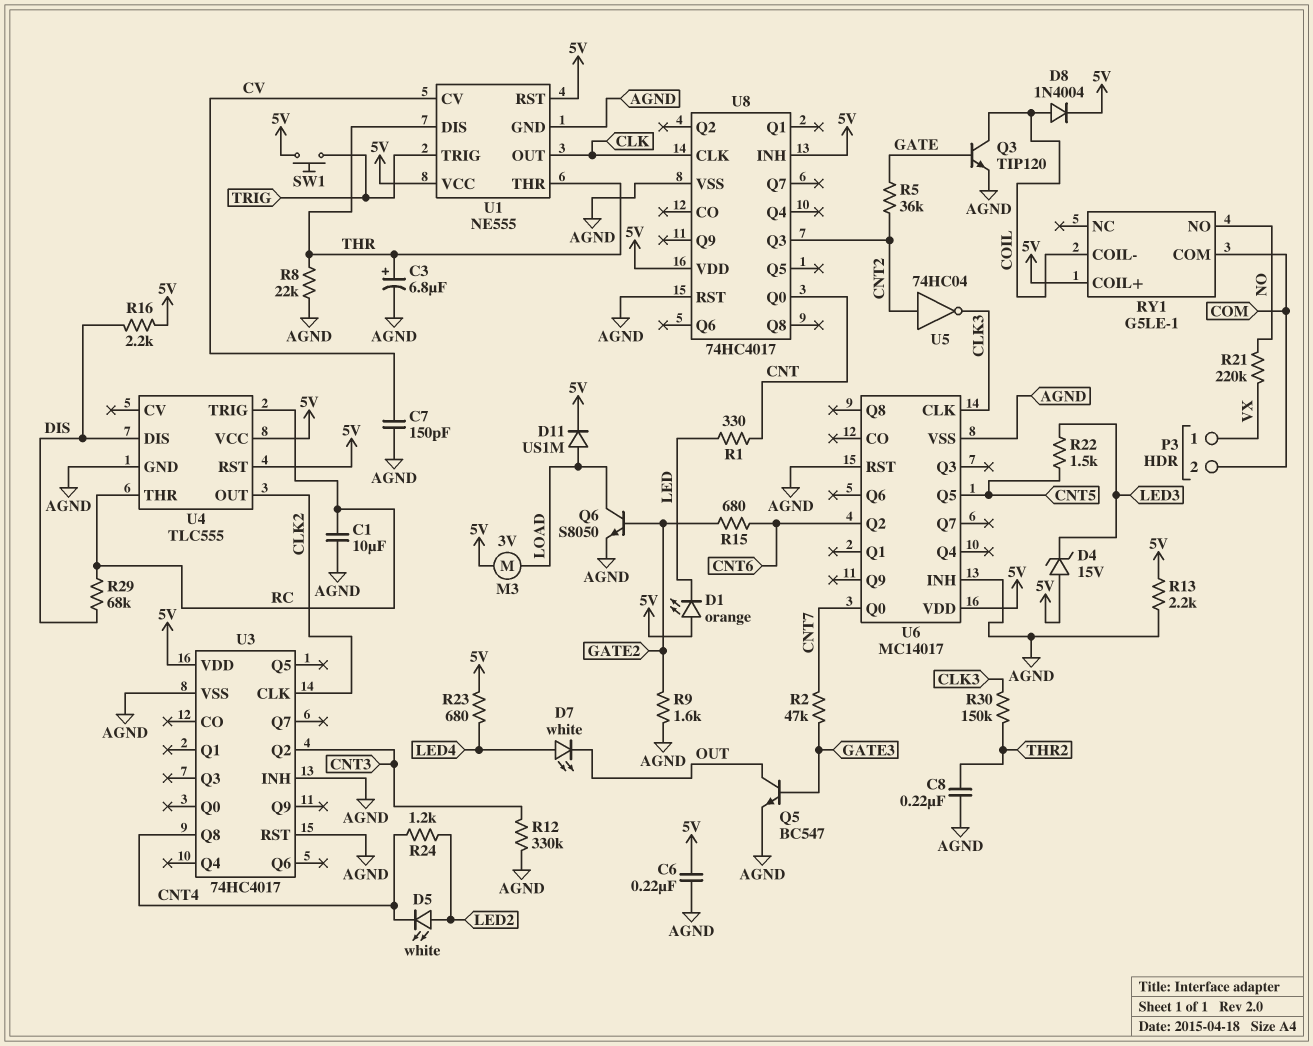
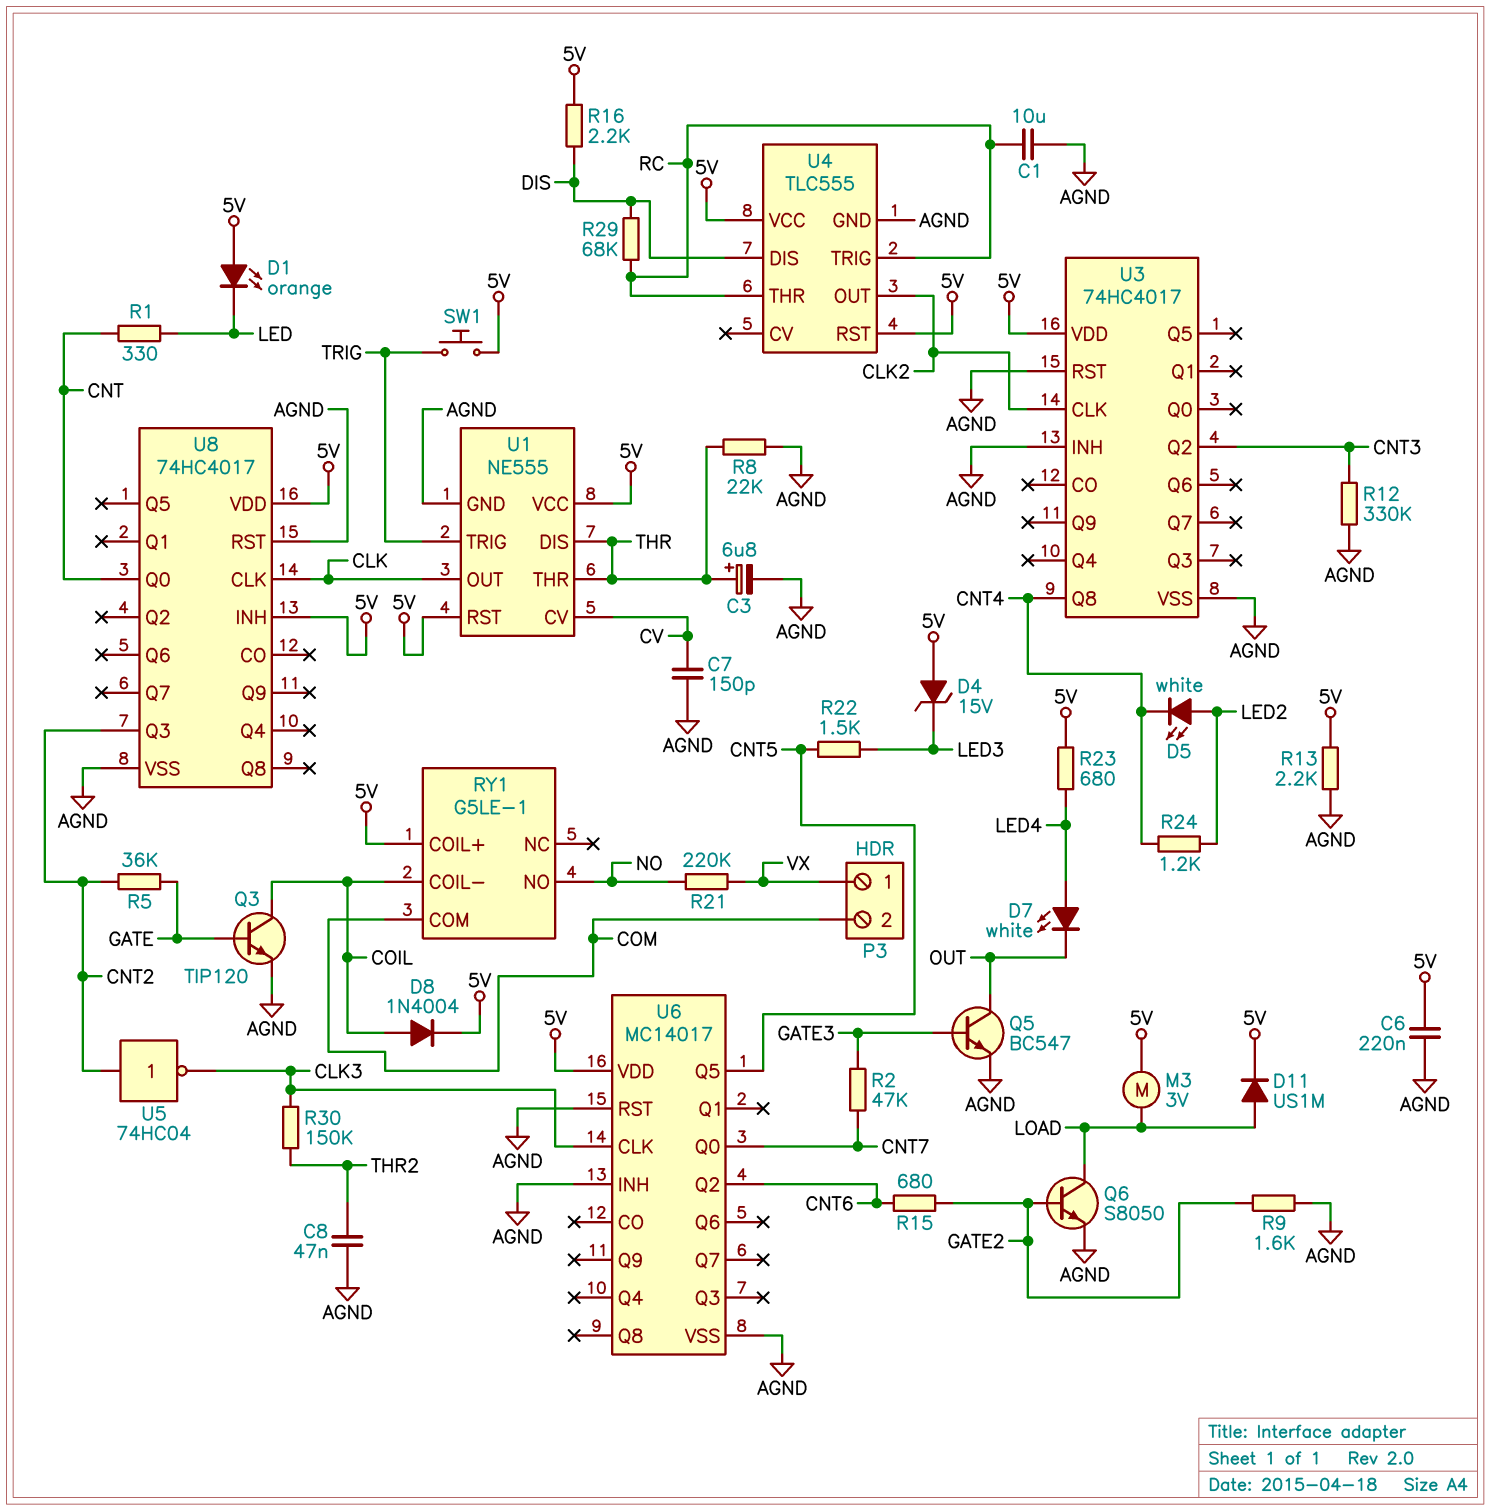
C8: 220nF (AGND, THR2) -> 47nF (AGND, THR2)

